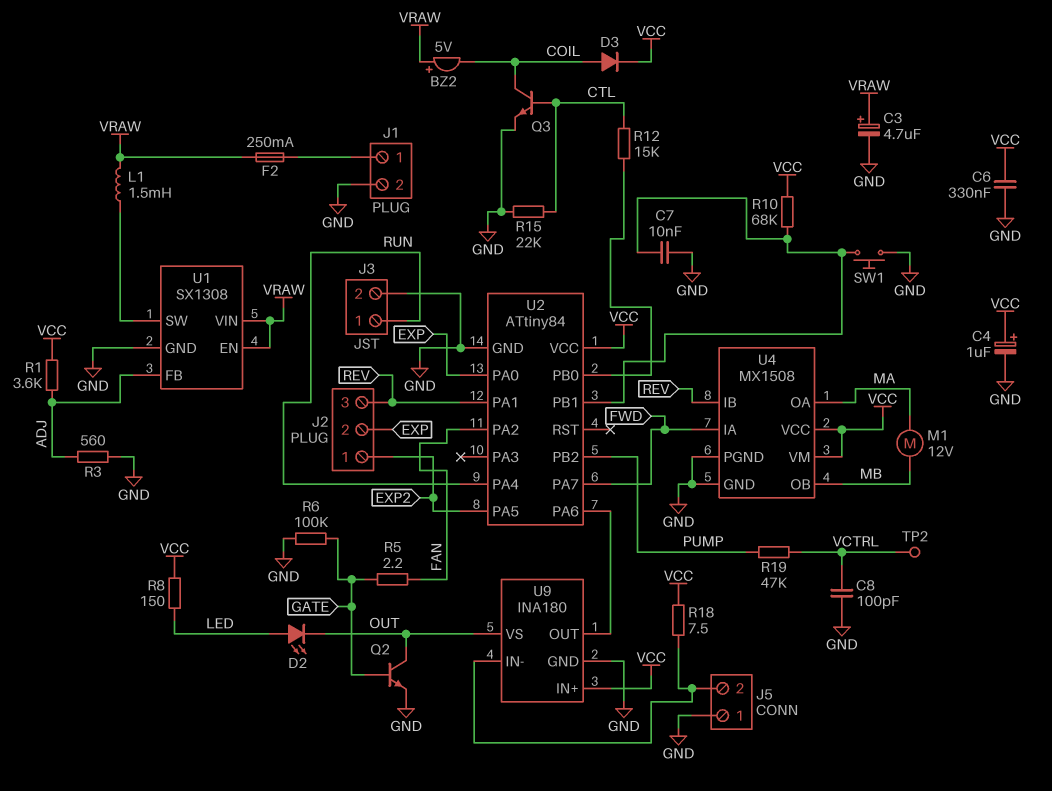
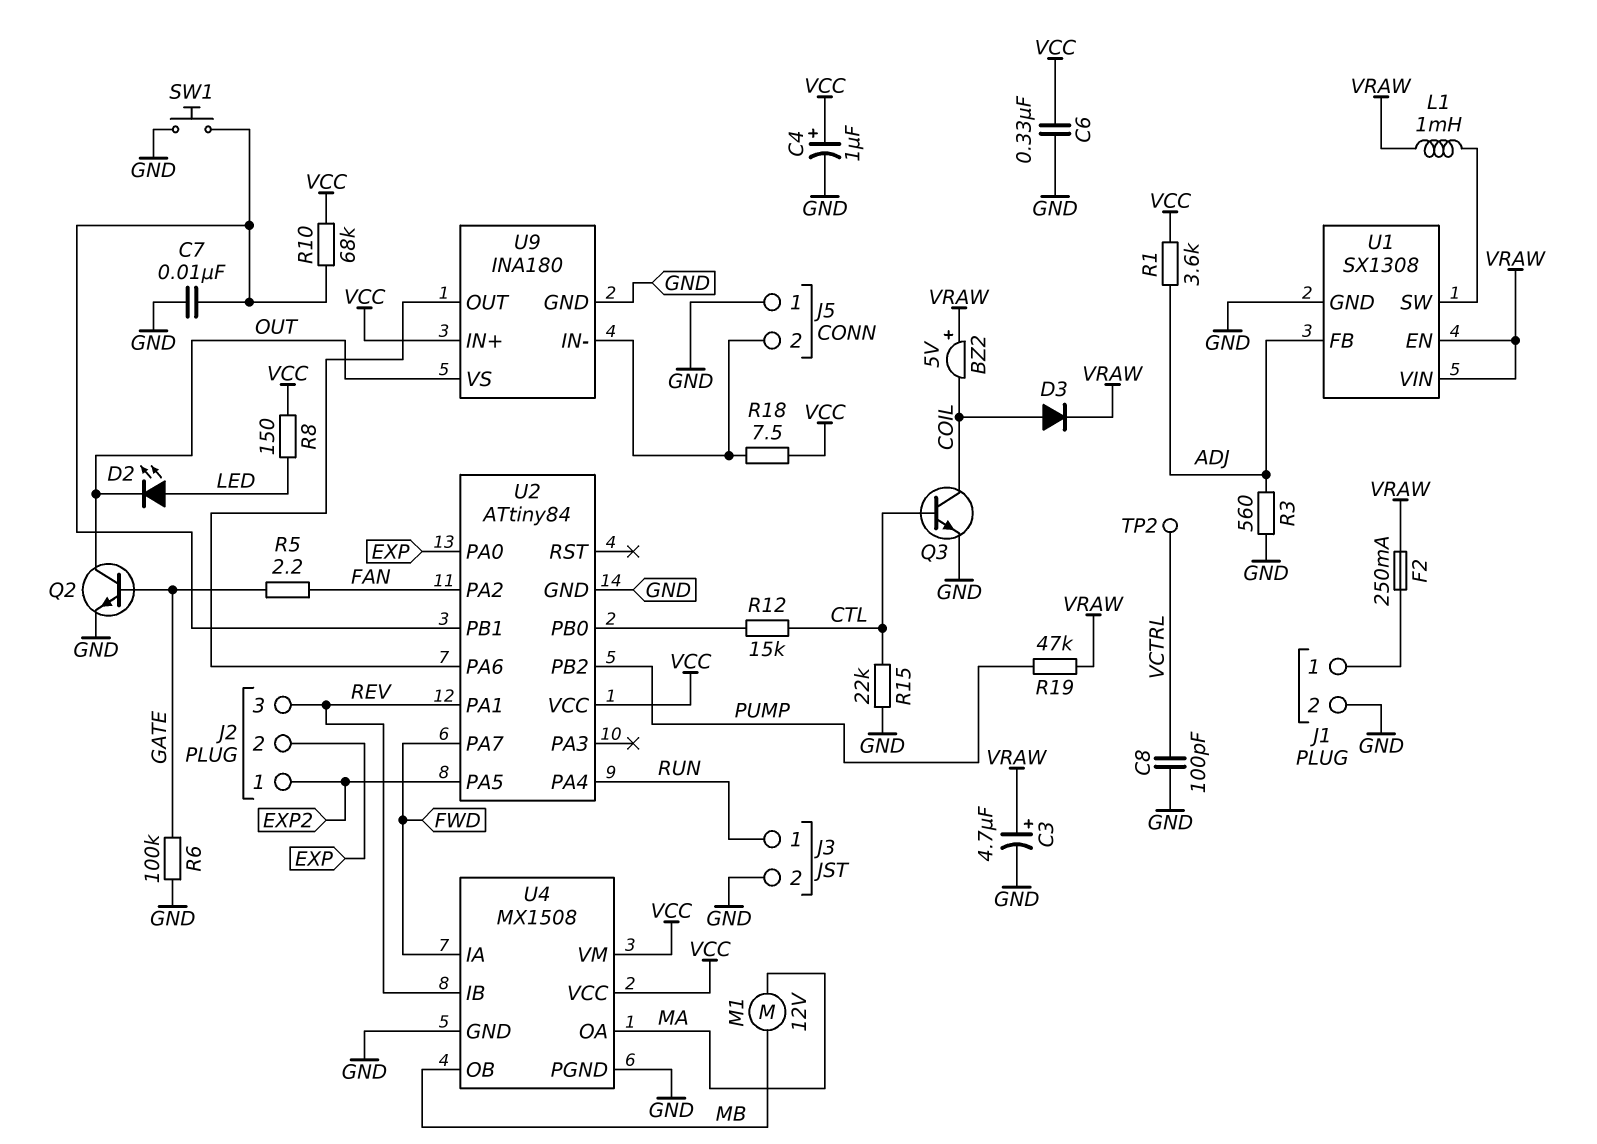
D3: diode (A COIL, K VCC) -> diode (A COIL, K VRAW)
L1: 1.5mH (U1/SW, VRAW) -> 1mH (U1/SW, VRAW)
R19: 47k (PUMP, VCTRL) -> 47k (PUMP, VRAW)

